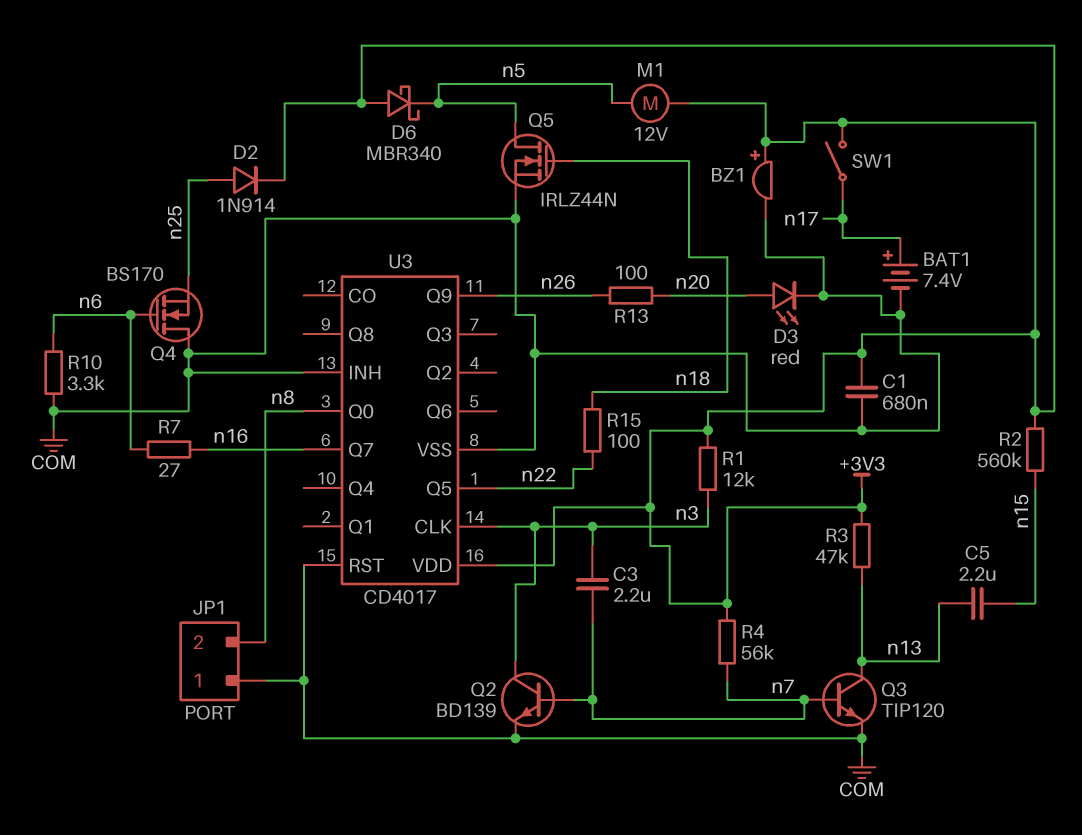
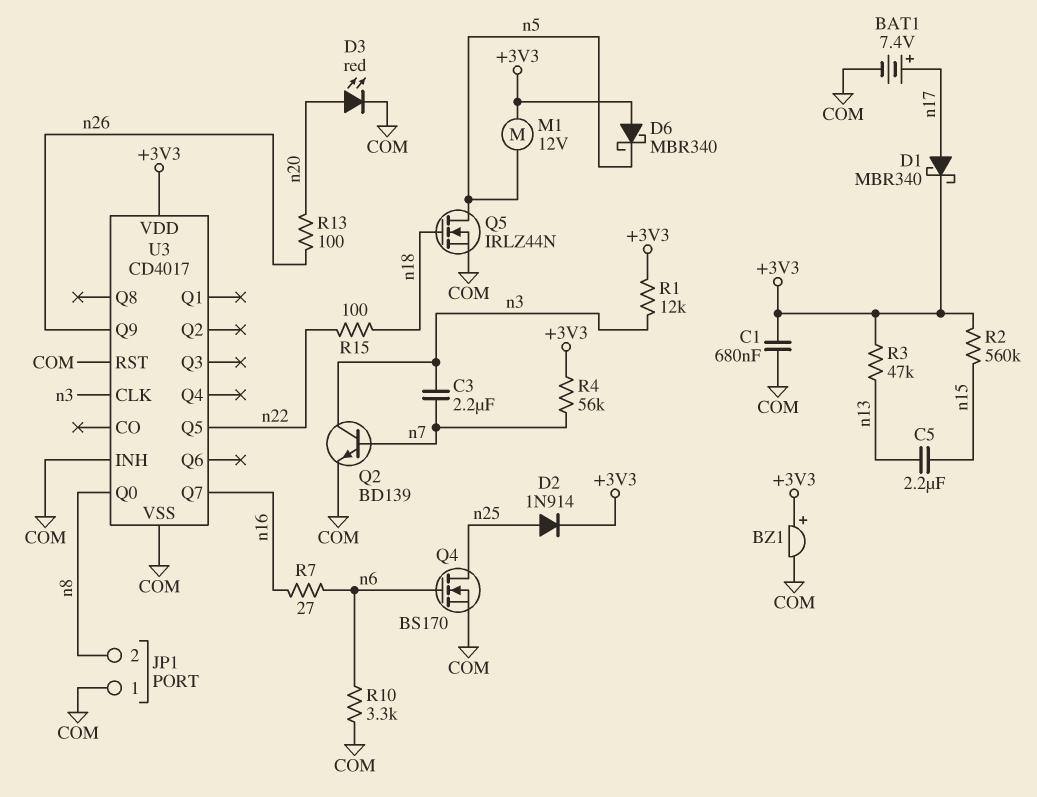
D1: none -> schottky MBR340 (A n17, K +3V3)
Q3: NPN TIP120 (B n7, C n13, E COM) -> none
Q4: NMOS BS170 (G n6, D COM, S n25) -> NMOS BS170 (G n6, D n25, S COM)
SW1: switch (+3V3, n17) -> none

